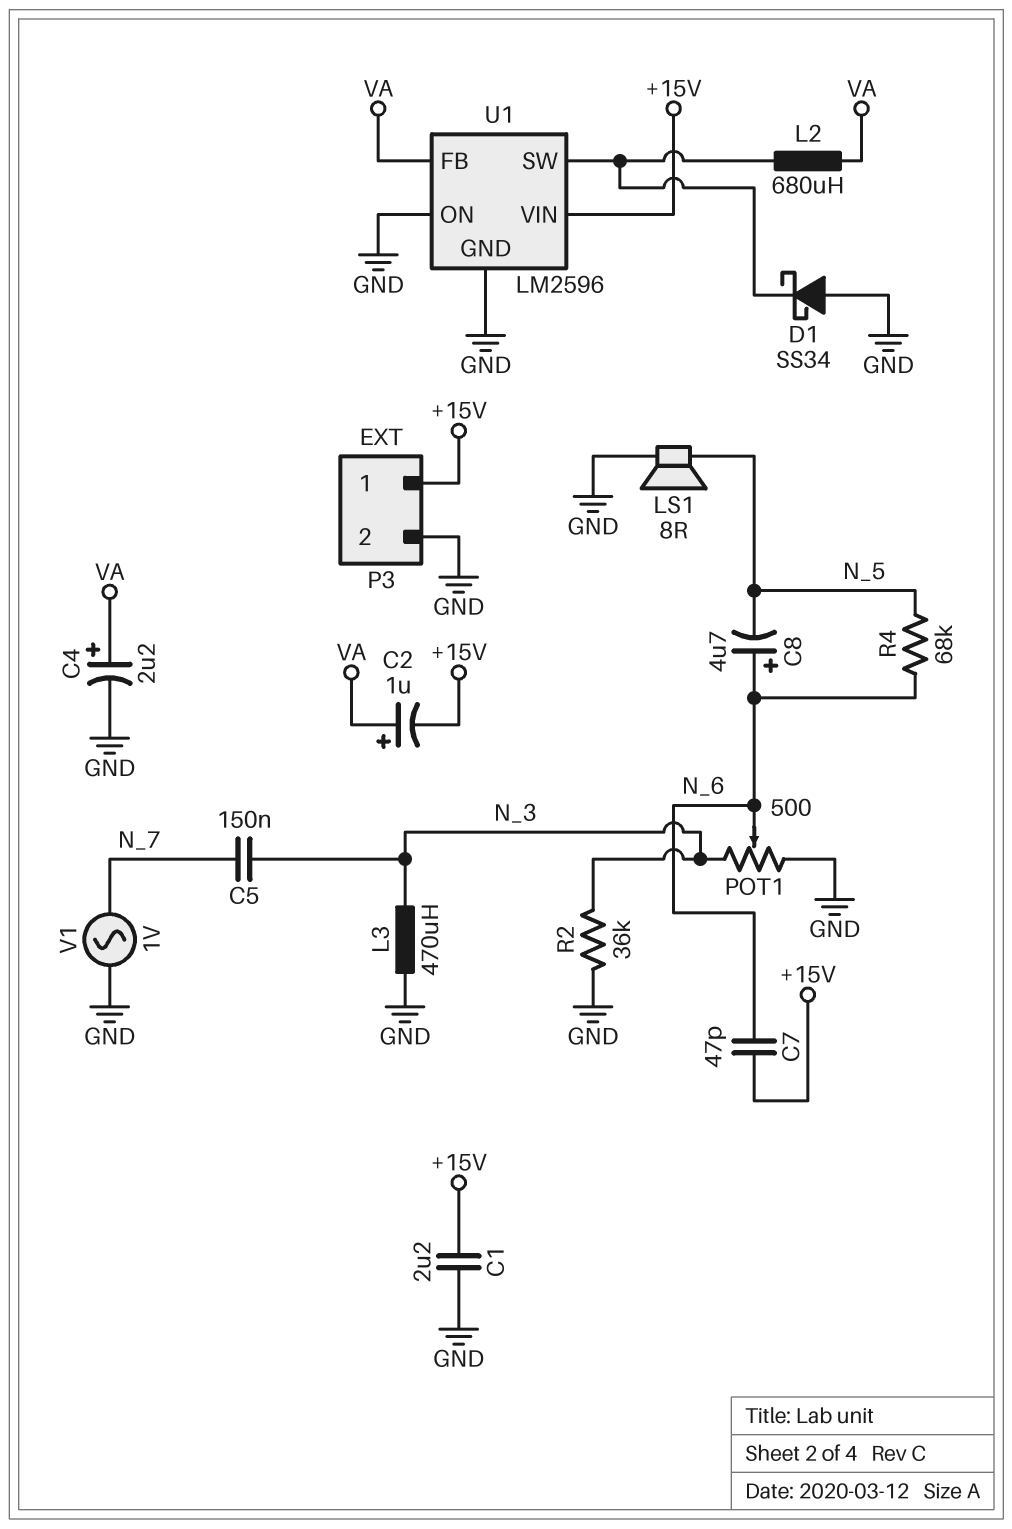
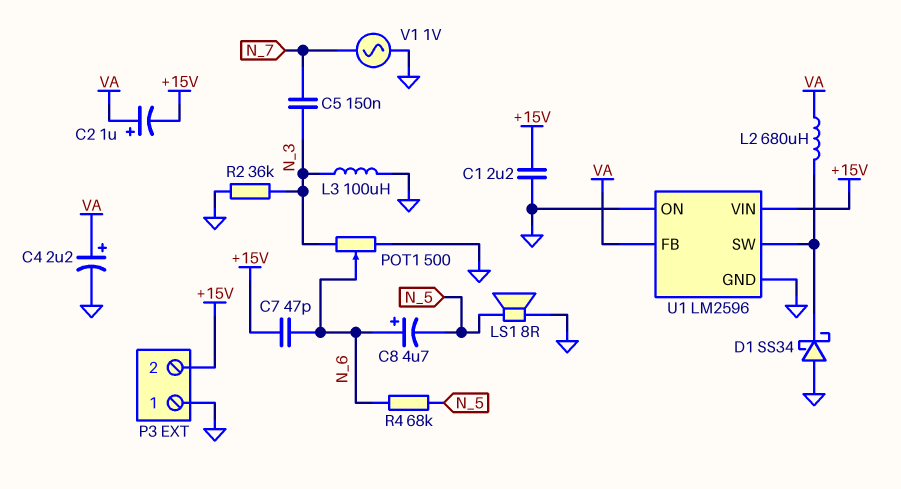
L3: 470uH (GND, N_3) -> 100uH (GND, N_3)
P3 pin 1: +15V -> GND
P3 pin 2: GND -> +15V

